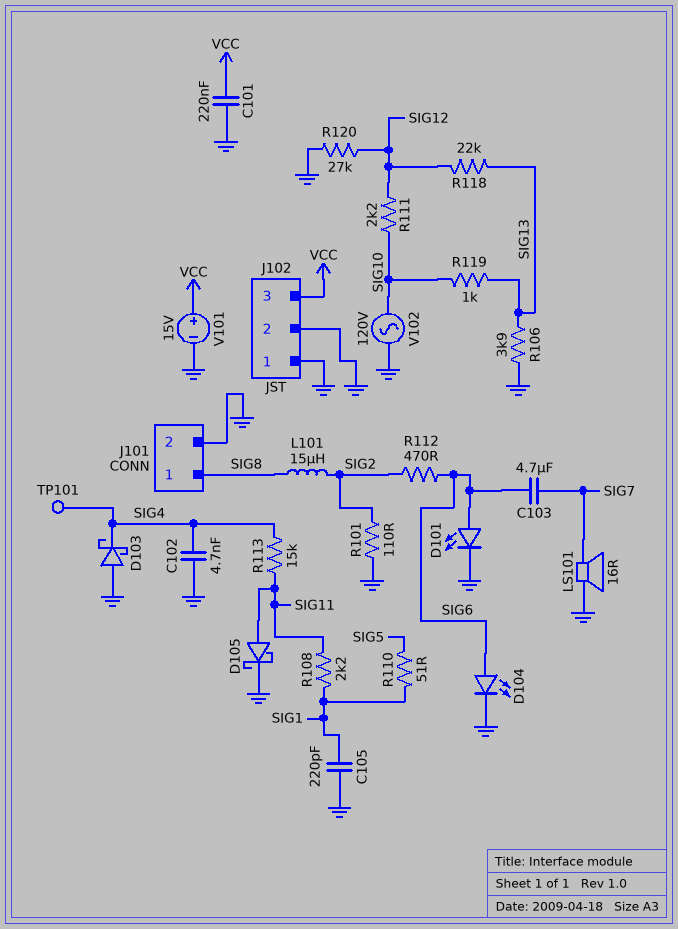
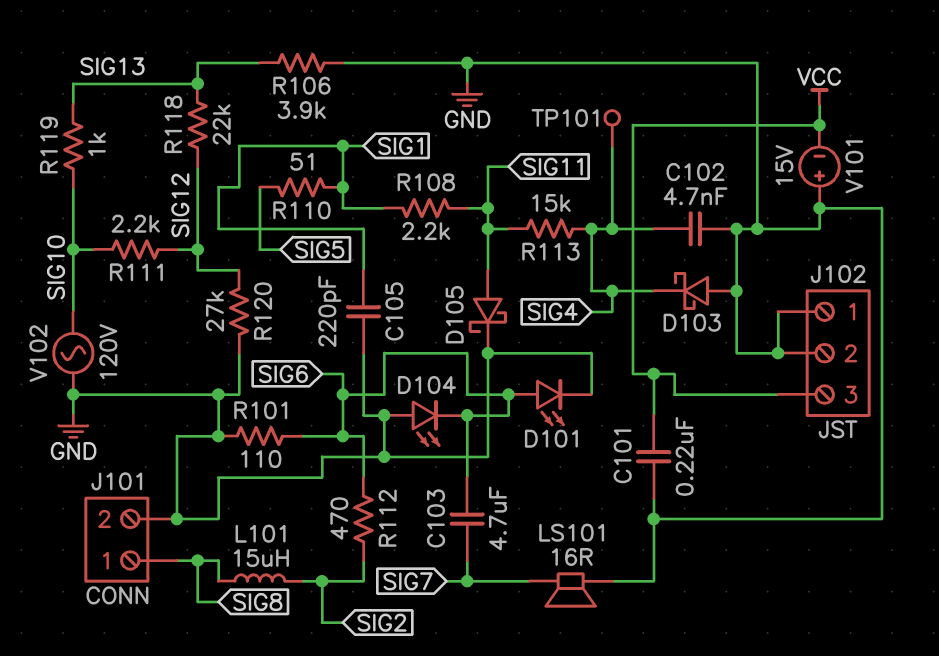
D104: LED (A SIG6, K GND) -> LED (A GND, K SIG6)
R101: 110 (GND, SIG2) -> 110 (GND, SIG6)
V101: 15V (plus VCC, minus GND) -> 15V (plus GND, minus VCC)

